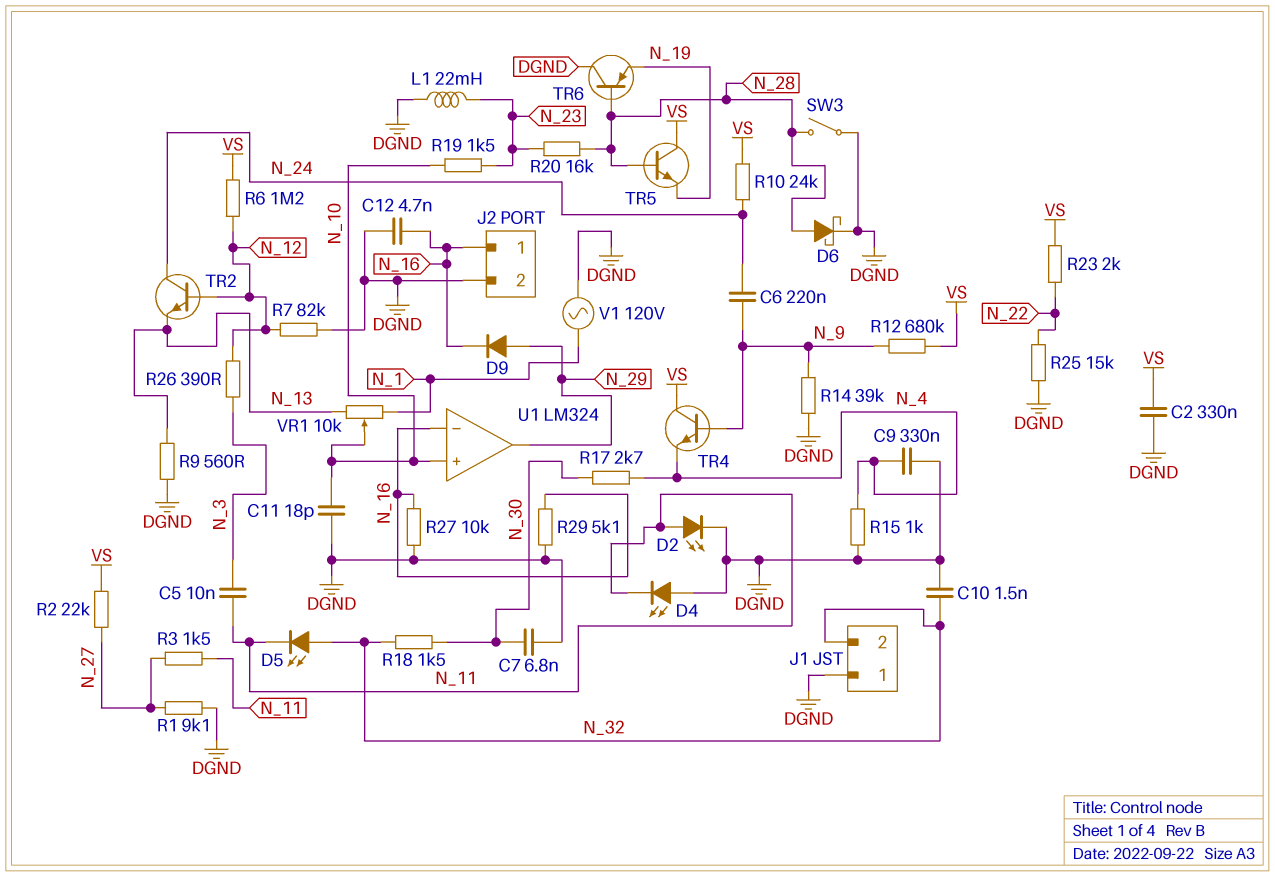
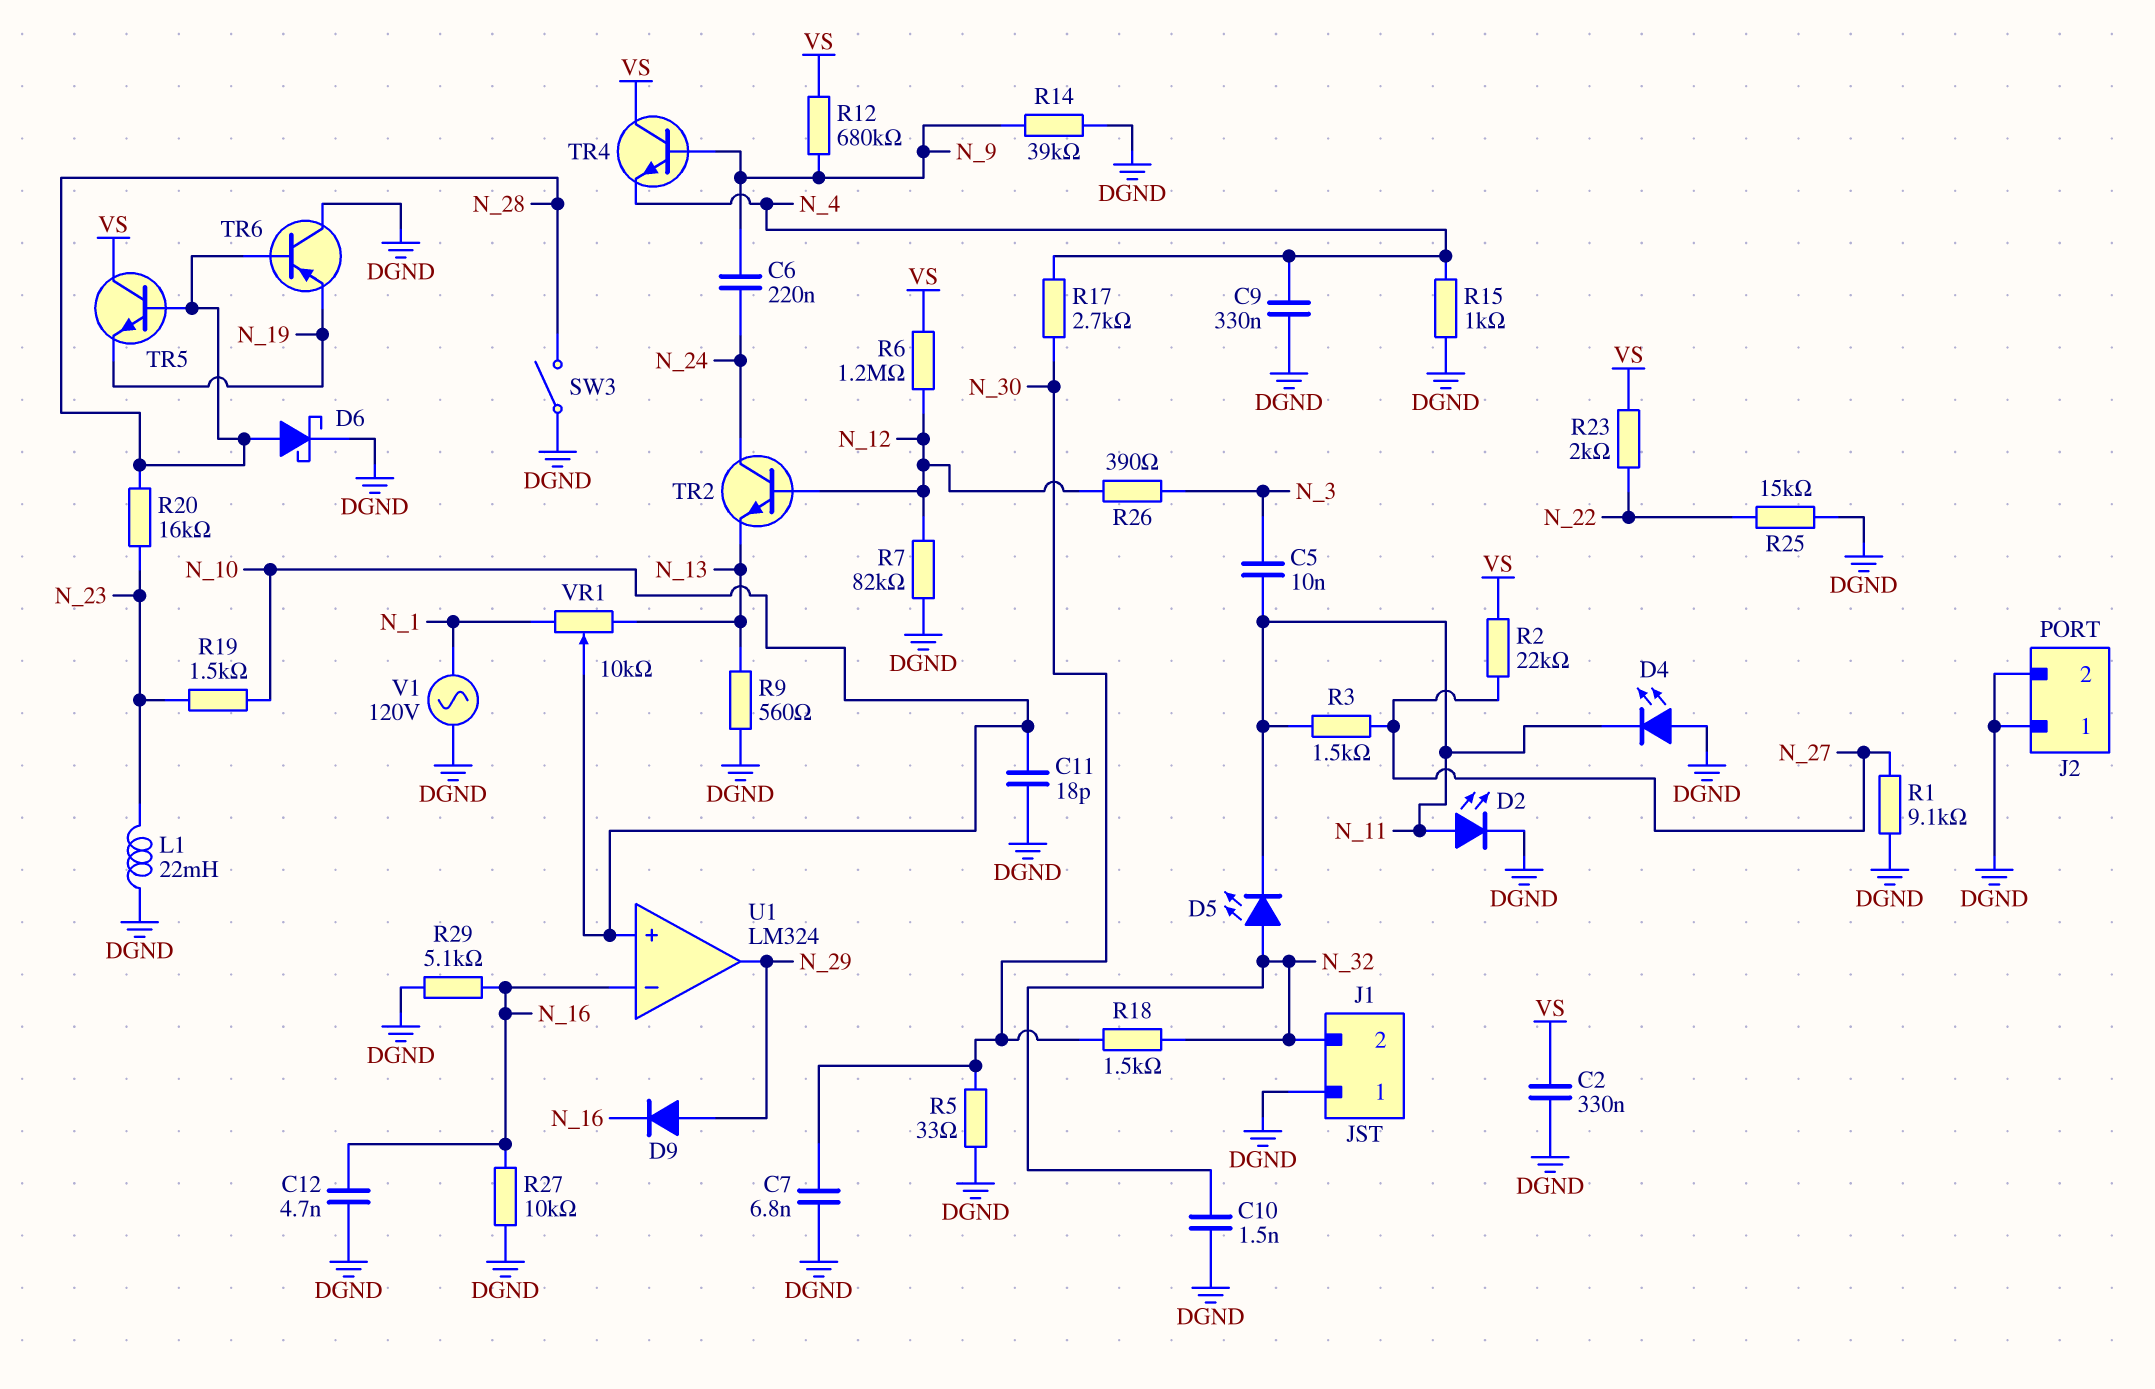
J2 pin 1: N_16 -> DGND
R5: none -> 33 (DGND, N_30)
R10: 24k (N_24, VS) -> none

